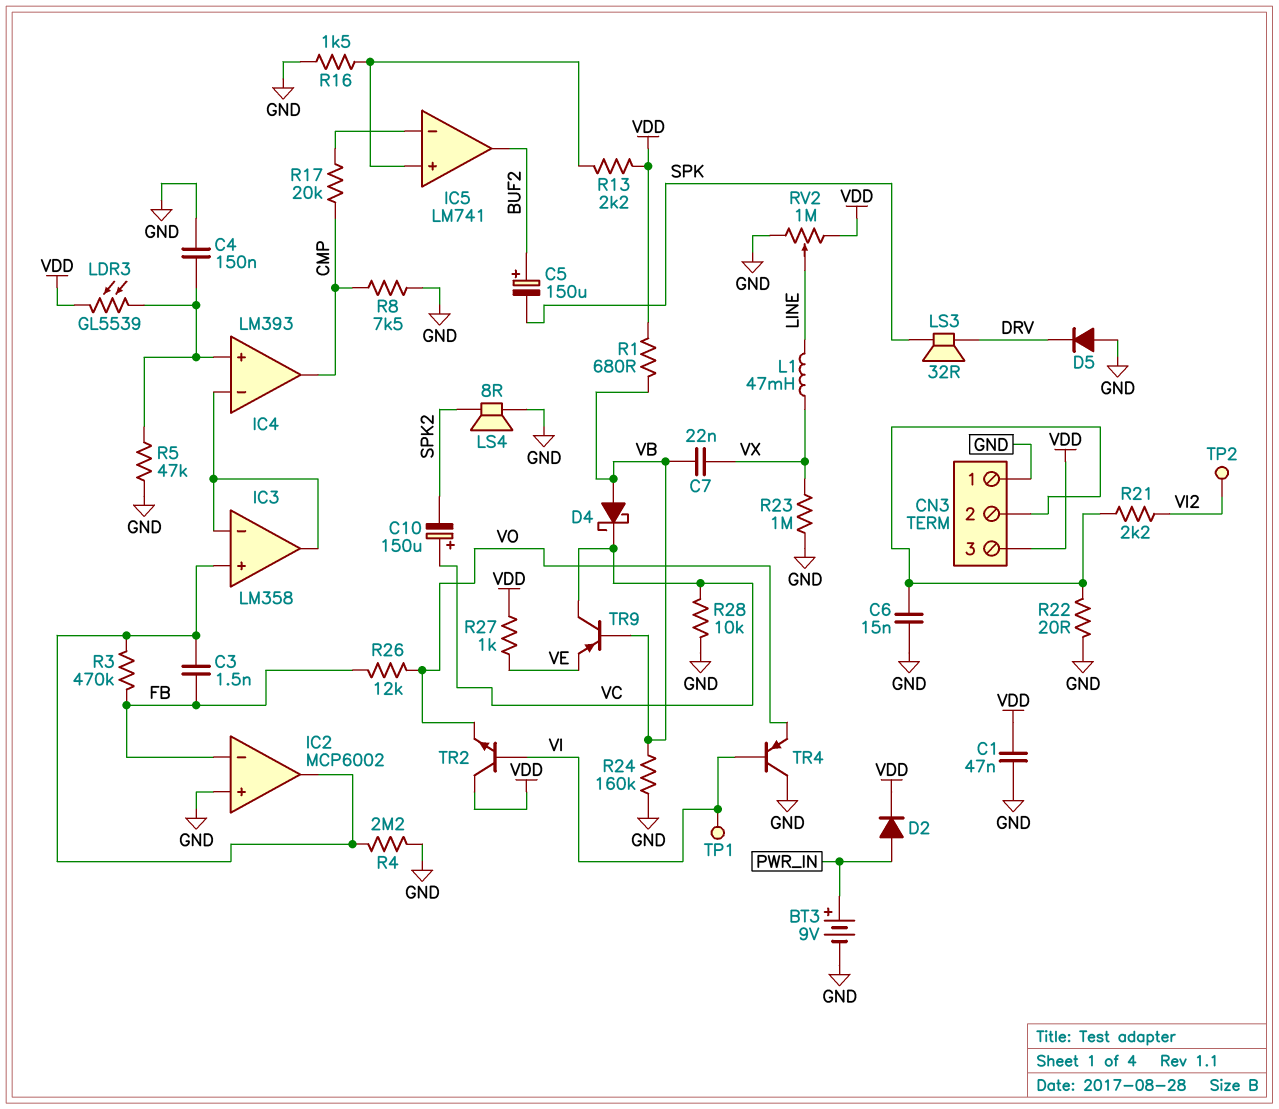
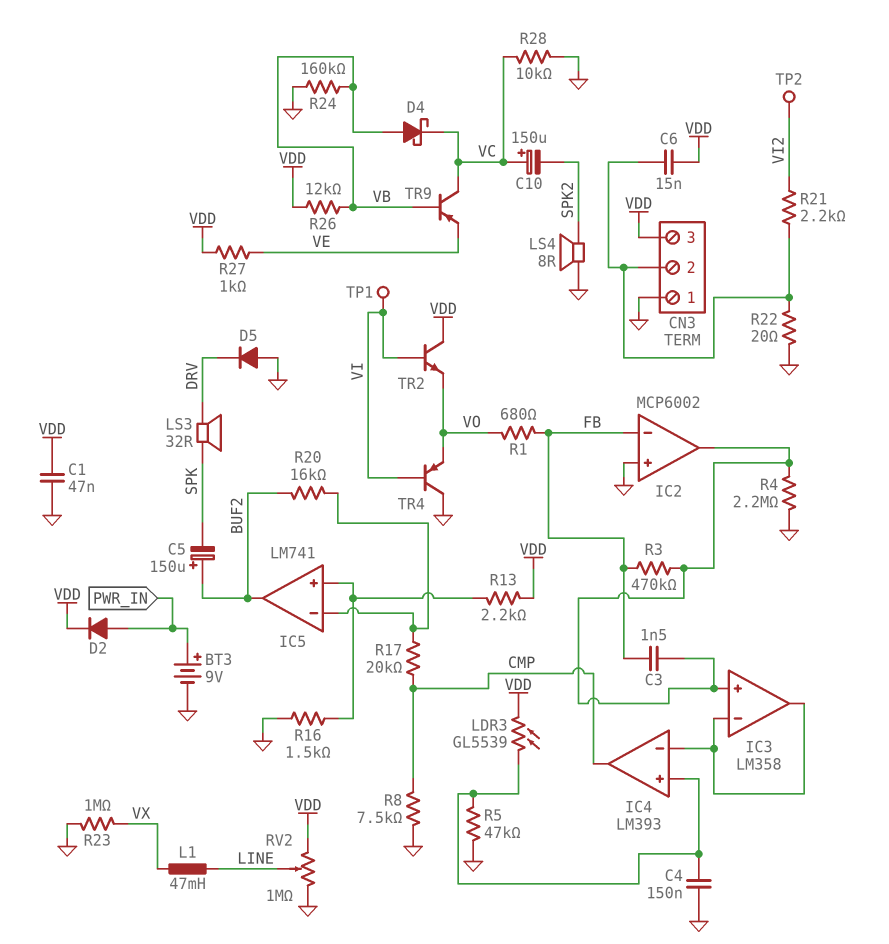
C6: 15nF (CN3/2, GND) -> 15nF (CN3/2, VDD)
C7: 22nF (VB, VX) -> none
R1: 680 (VB, VDD) -> 680 (FB, VO)
R20: none -> 16k (BUF2, IC5/in-)
R26: 12k (FB, VO) -> 12k (VB, VDD)

